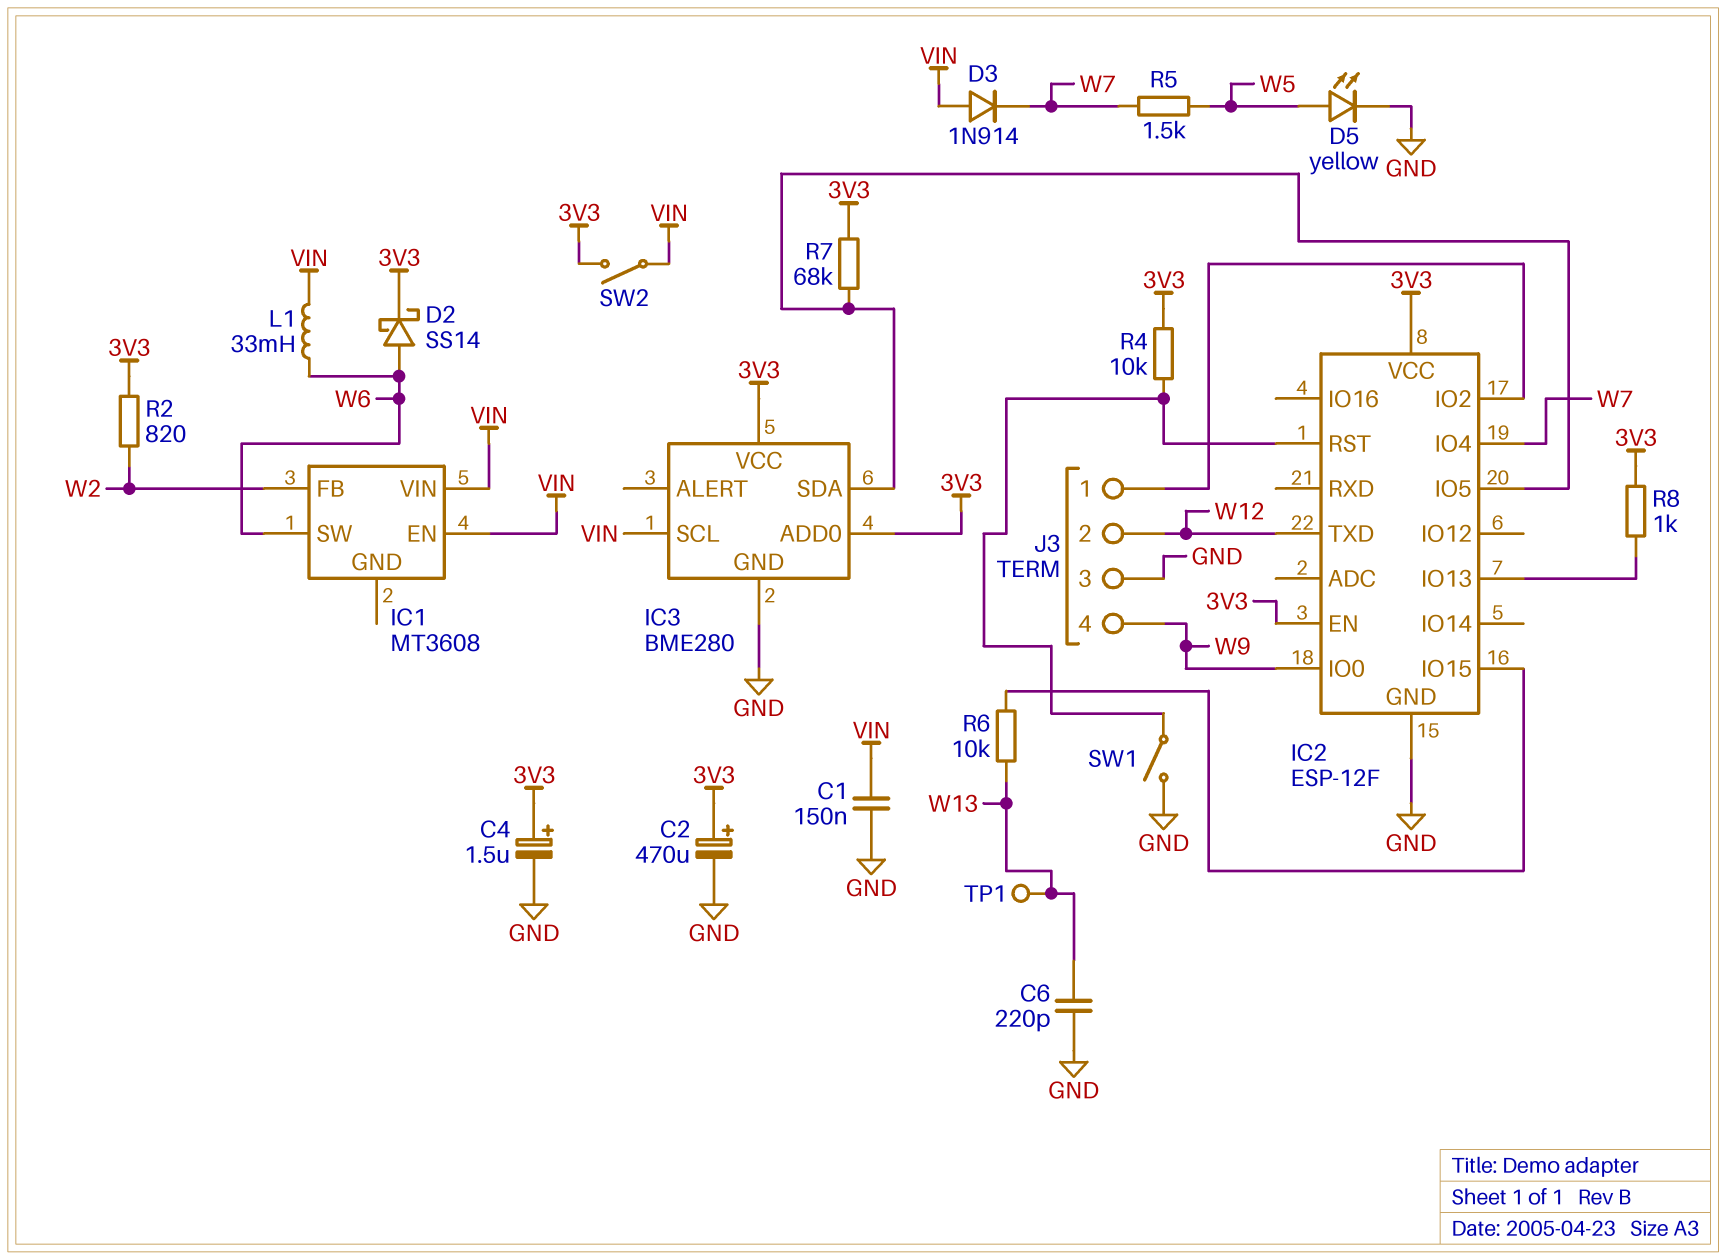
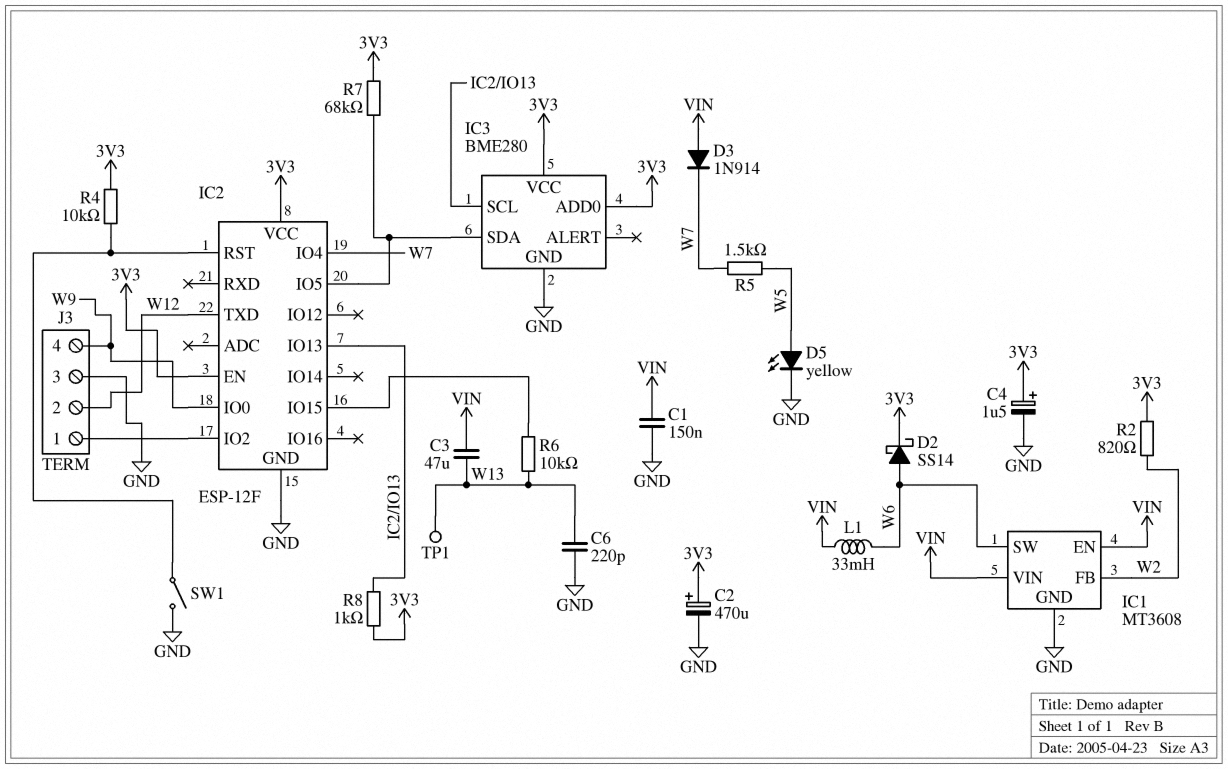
C3: none -> 47uF (VIN, W13)
IC1 pin GND: none -> GND
IC3 pin SCL: VIN -> IC2/IO13
SW2: switch (3V3, VIN) -> none

